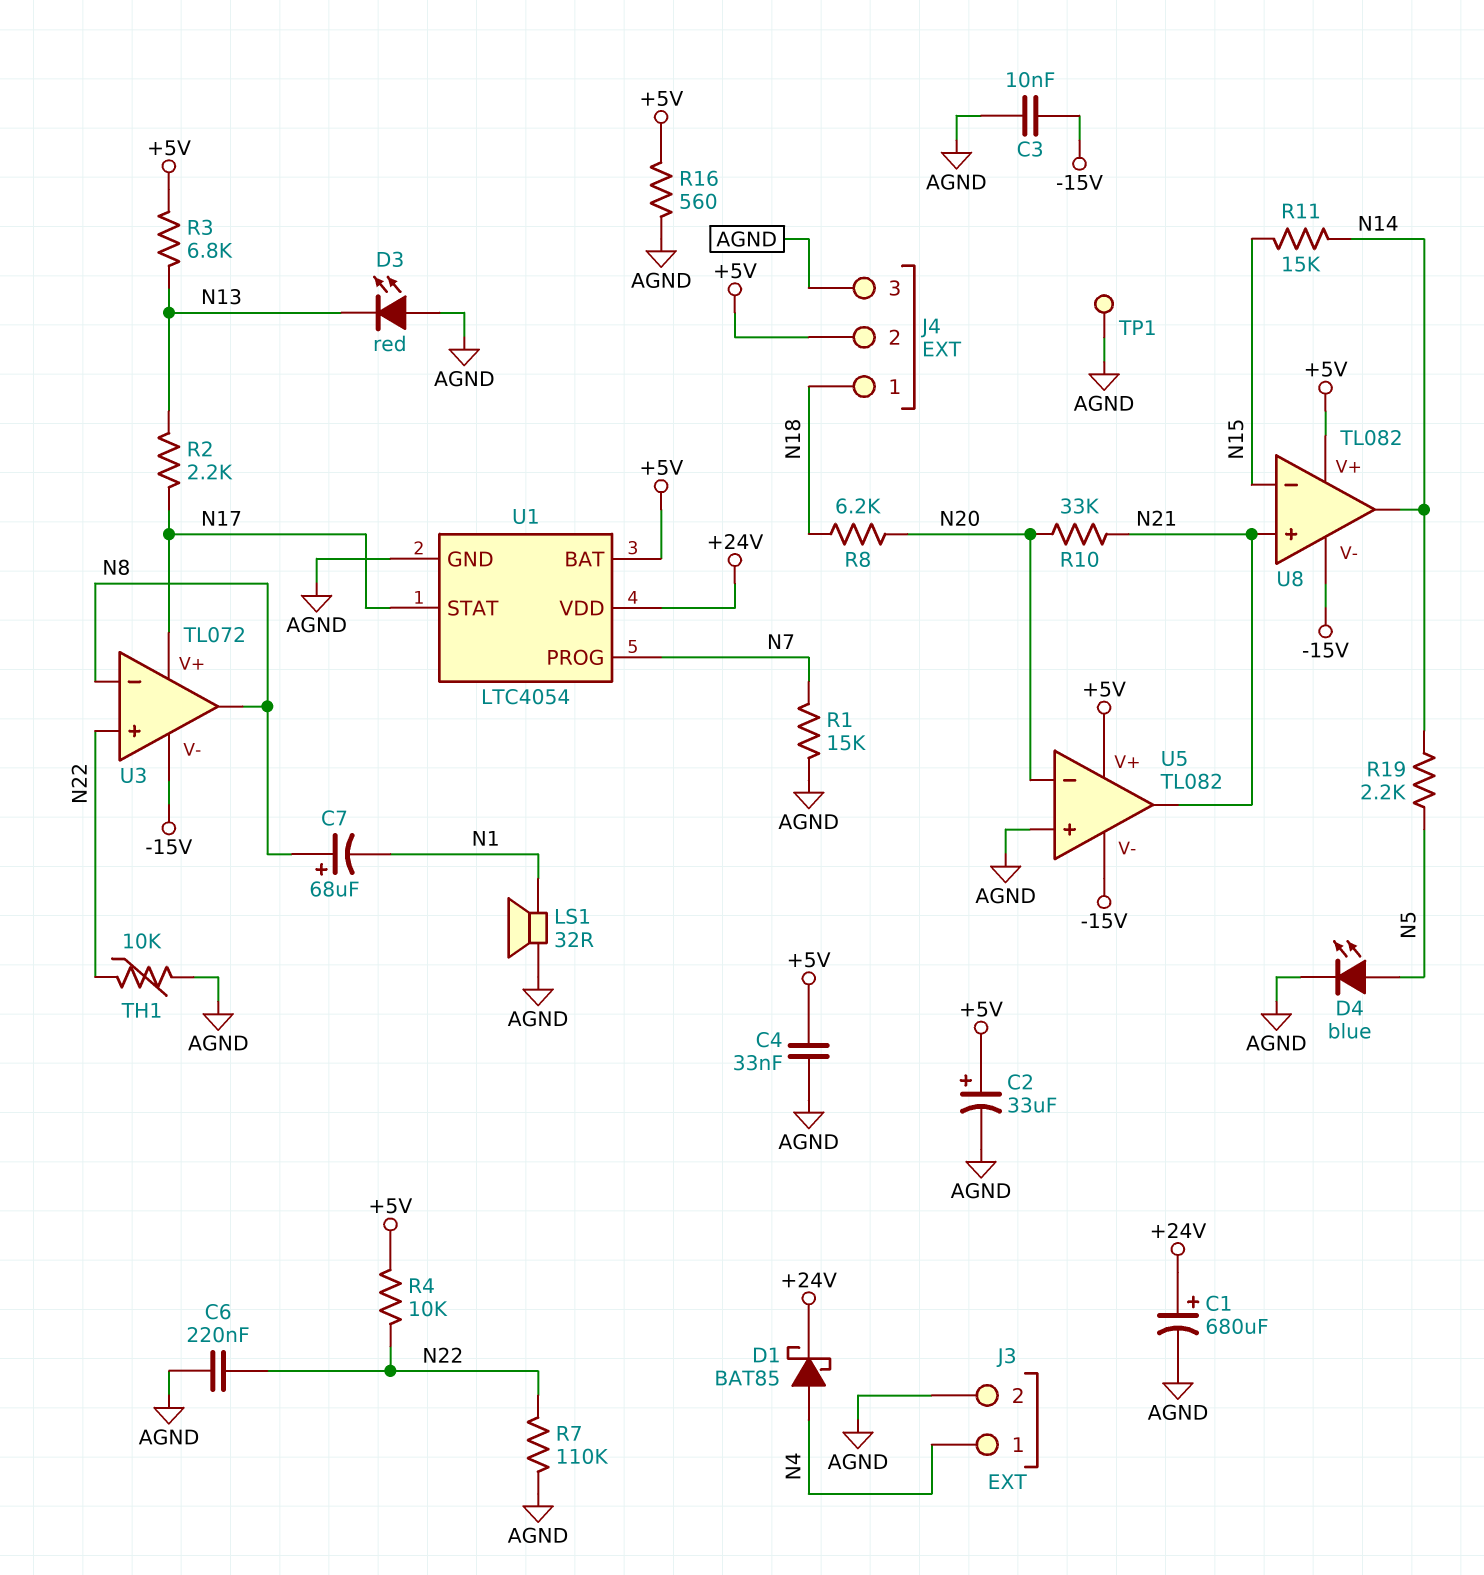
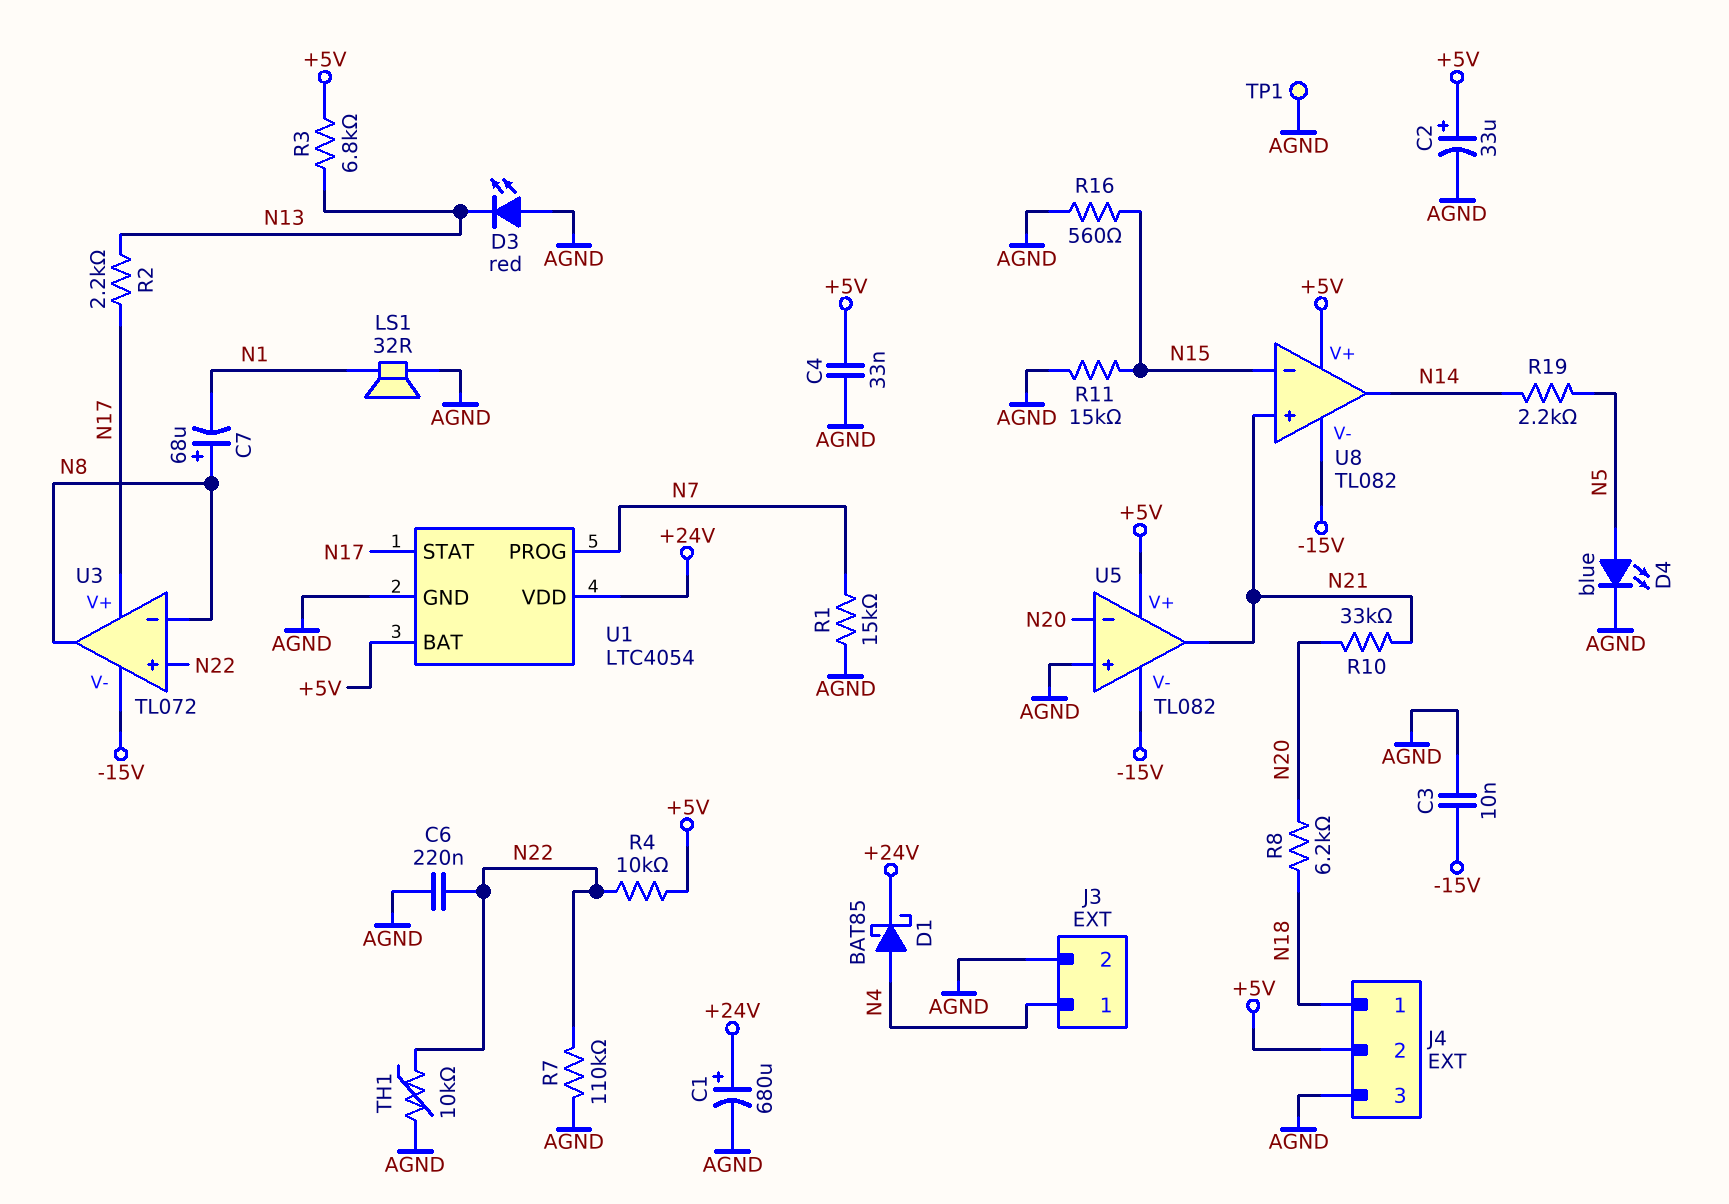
R11: 15k (N14, N15) -> 15k (AGND, N15)
R16: 560 (+5V, AGND) -> 560 (AGND, N15)

